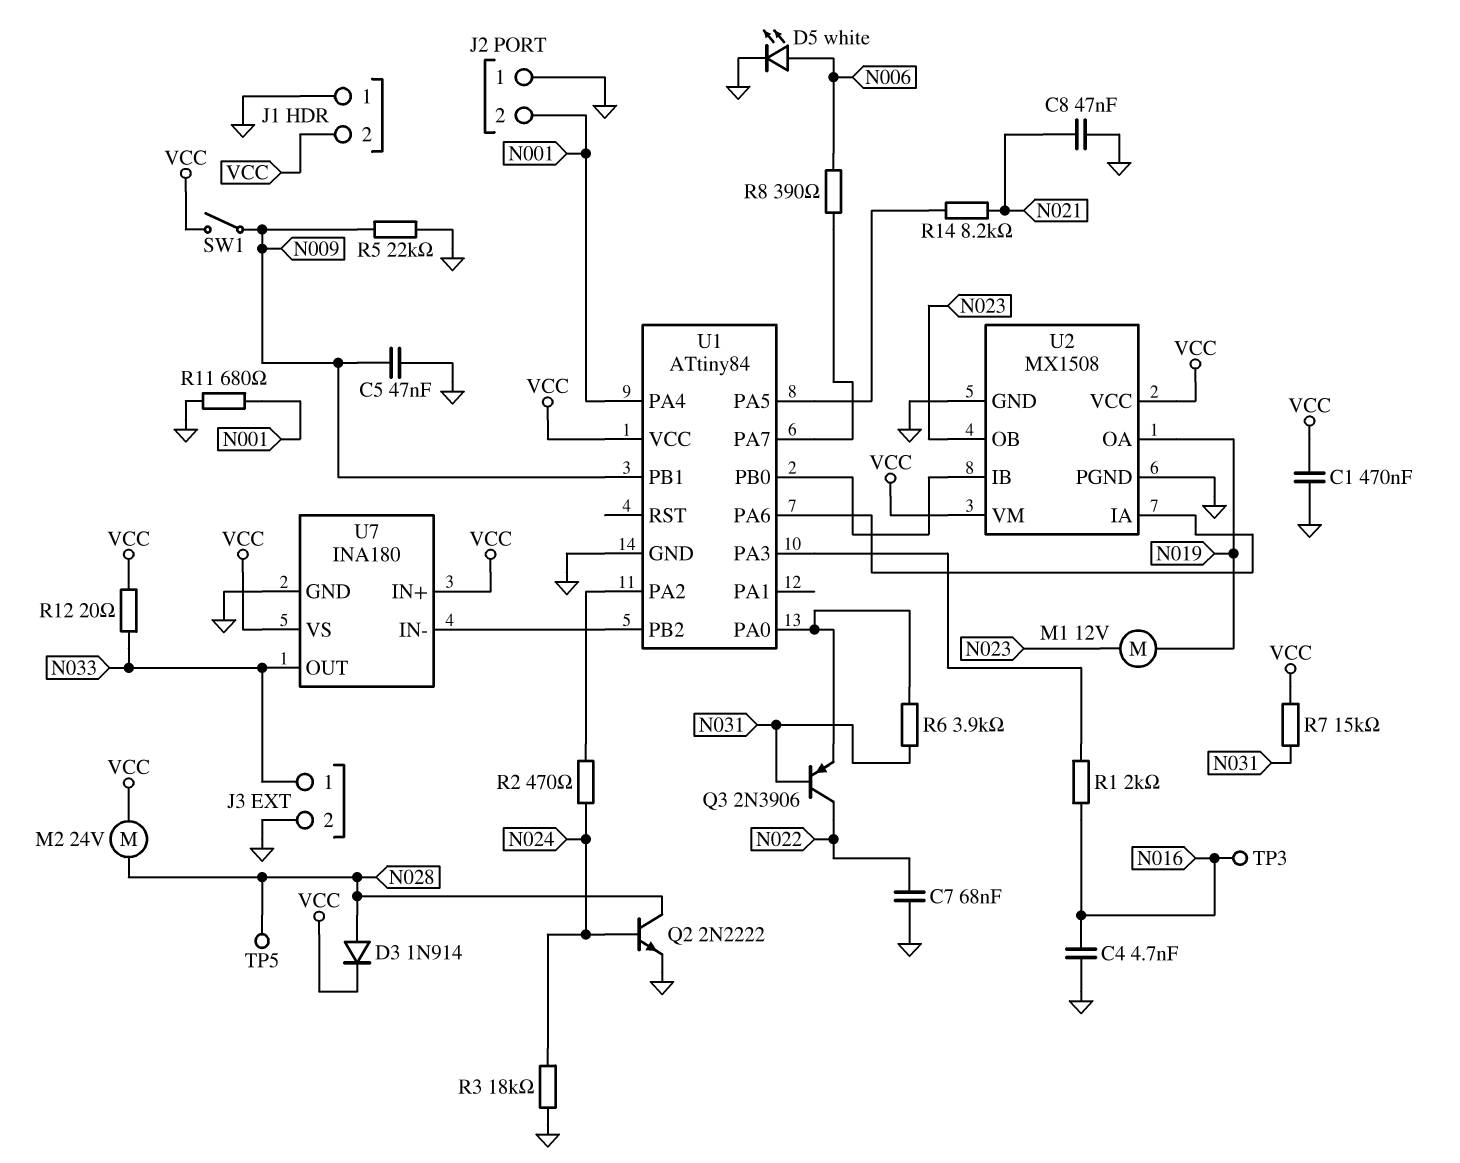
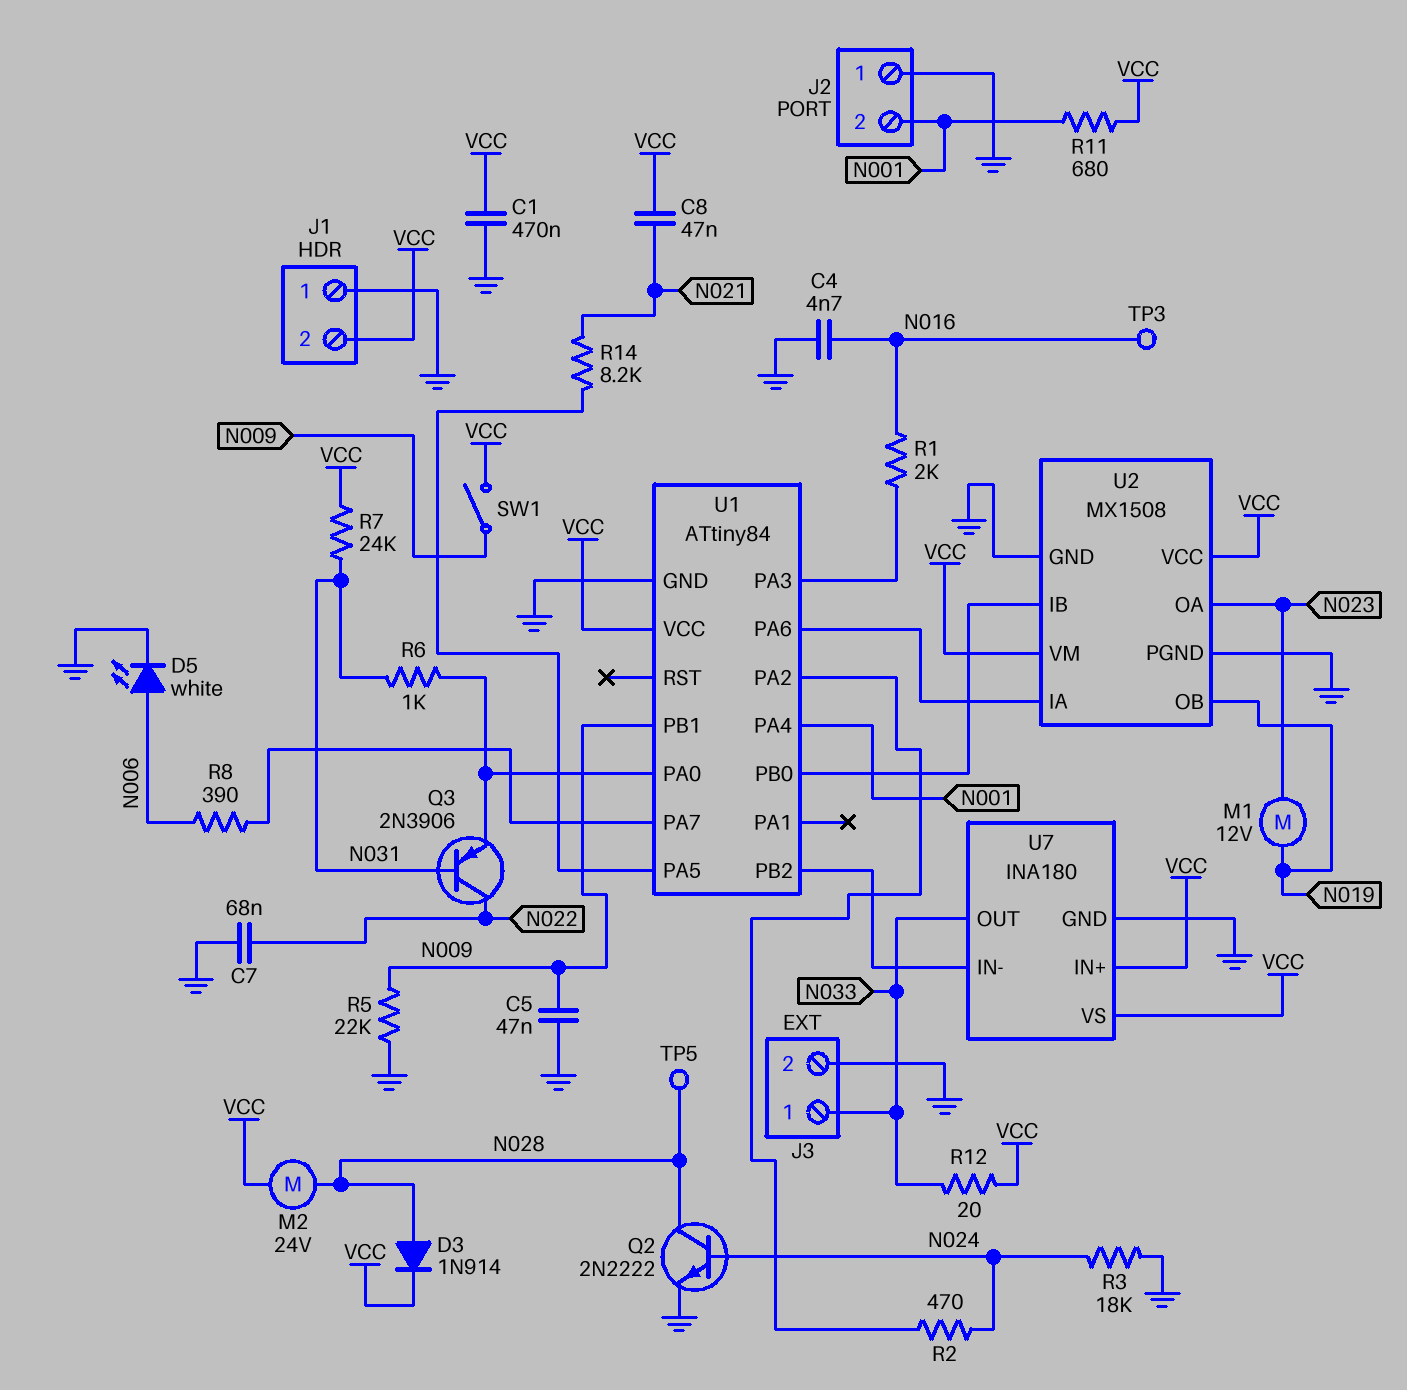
C8: 47nF (GND, N021) -> 47nF (N021, VCC)
R6: 3.9k (N031, U1/PA0) -> 1k (N031, U1/PA0)
R7: 15k (N031, VCC) -> 24k (N031, VCC)
R11: 680 (GND, N001) -> 680 (N001, VCC)
U2 pin OA: N019 -> N023
U2 pin OB: N023 -> N019

